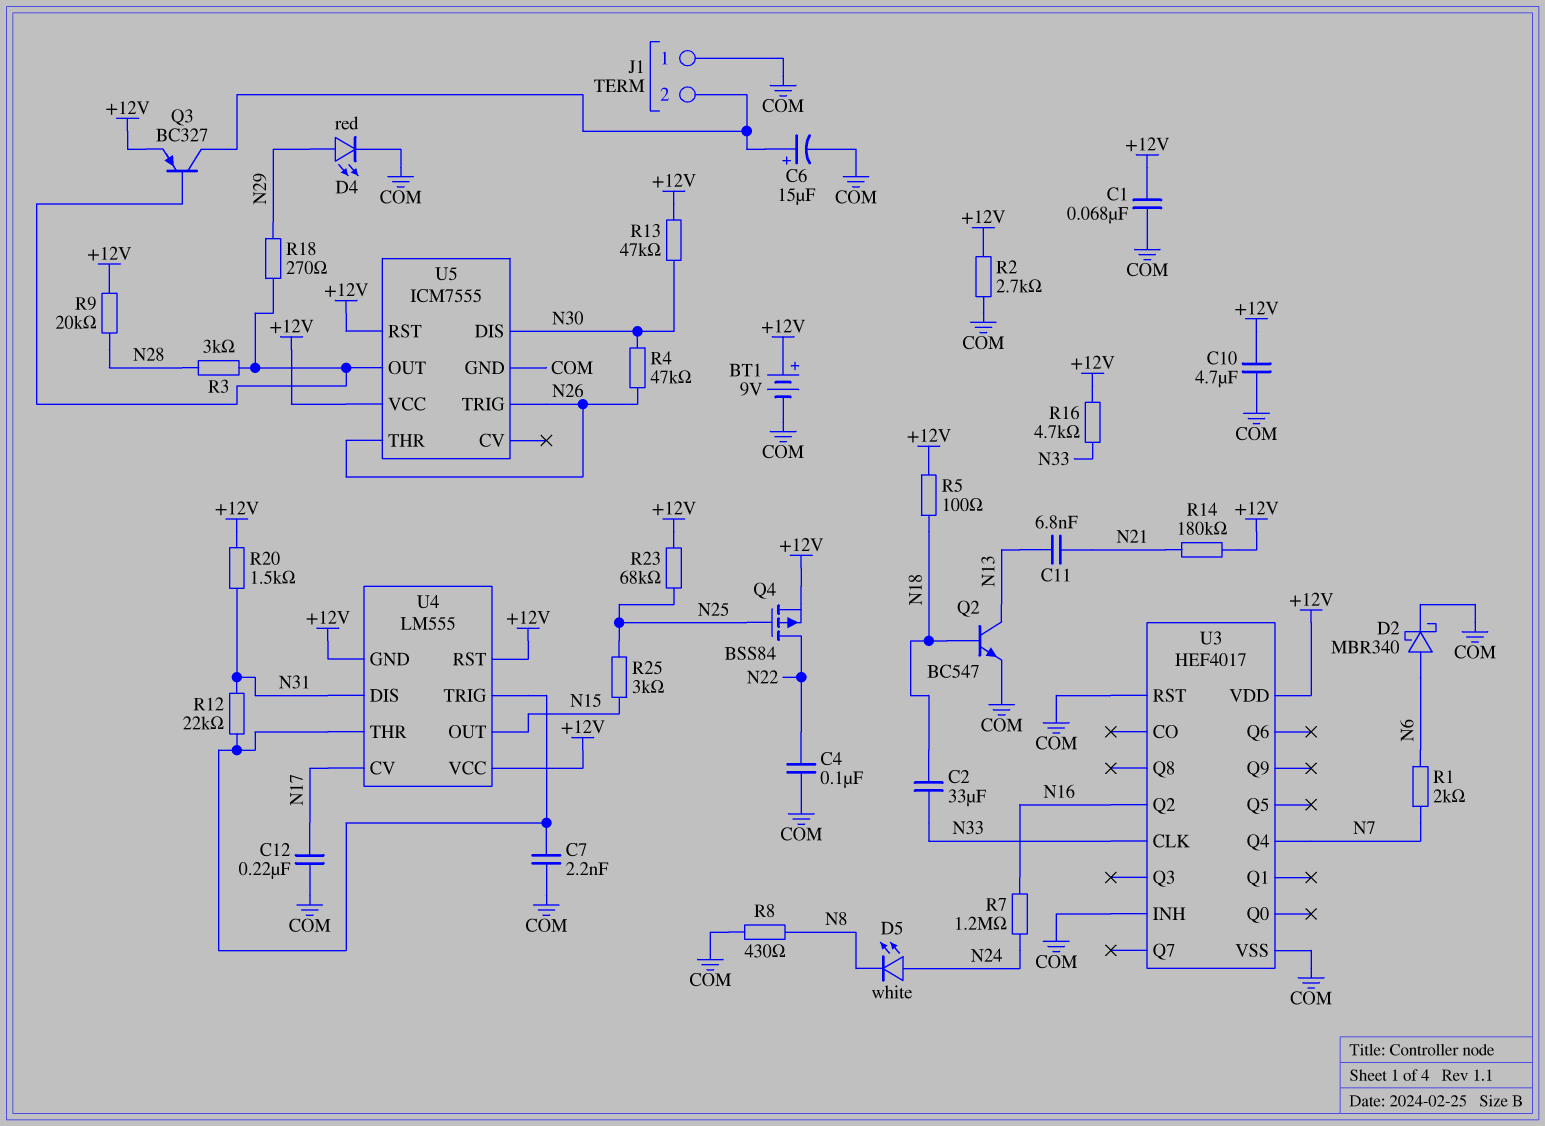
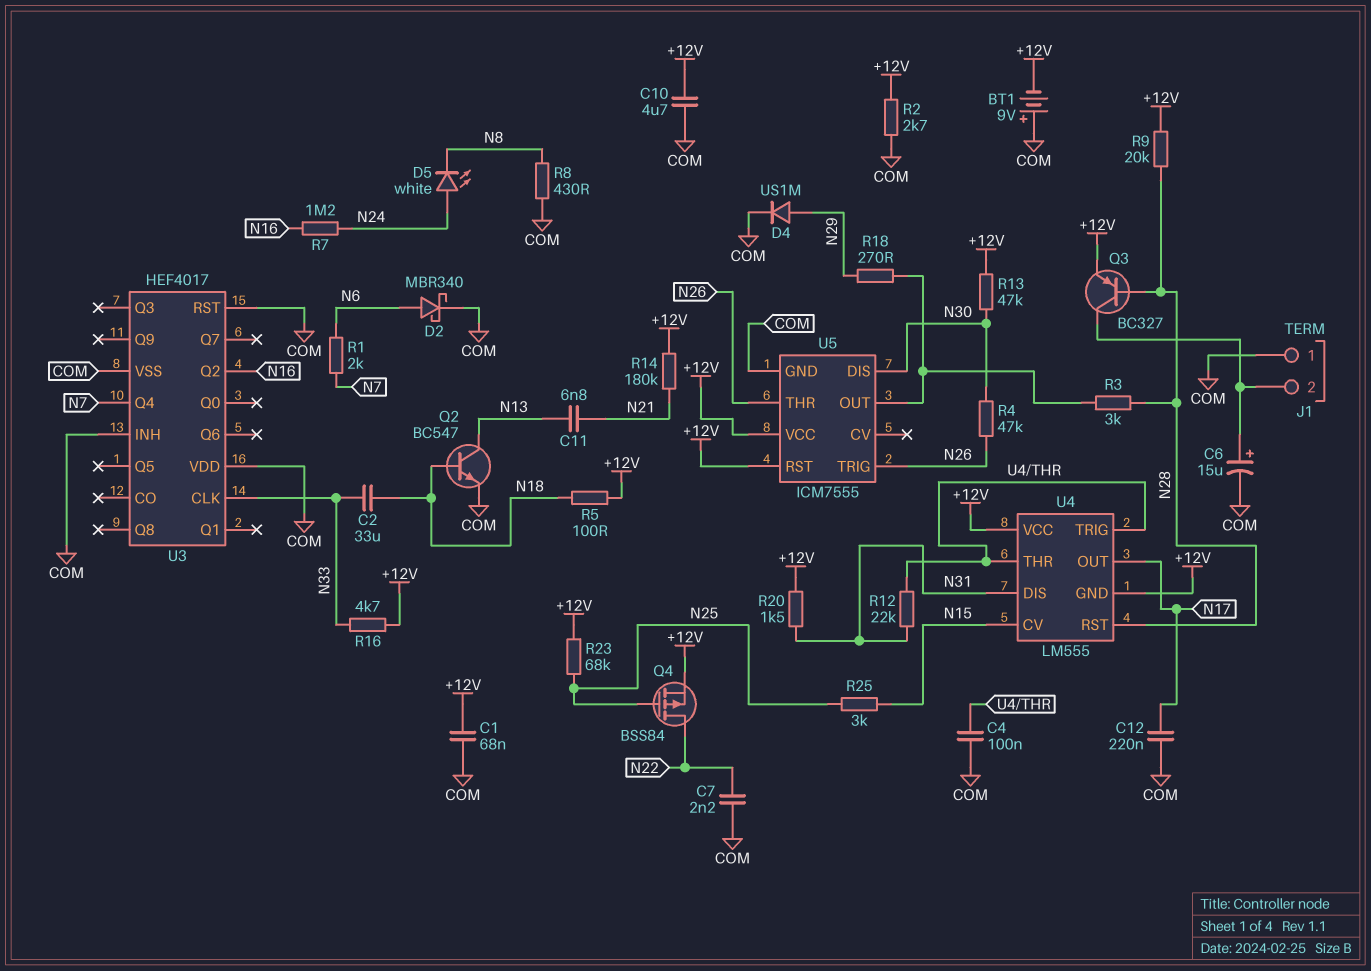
BT1: 9V (plus +12V, minus COM) -> 9V (plus COM, minus +12V)
C4: 100nF (COM, N22) -> 100nF (COM, U4/THR)
C7: 2.2nF (COM, U4/THR) -> 2.2nF (COM, N22)
D4: LED red (A N29, K COM) -> diode US1M (A N29, K COM)
Q3: PNP BC327 (B U5/OUT, C J1/2, E +12V) -> PNP BC327 (B N28, C J1/2, E +12V)
U3 pin VDD: +12V -> COM
U4 pin CV: N17 -> N15
U4 pin OUT: N15 -> N17
U4 pin RST: +12V -> N28

